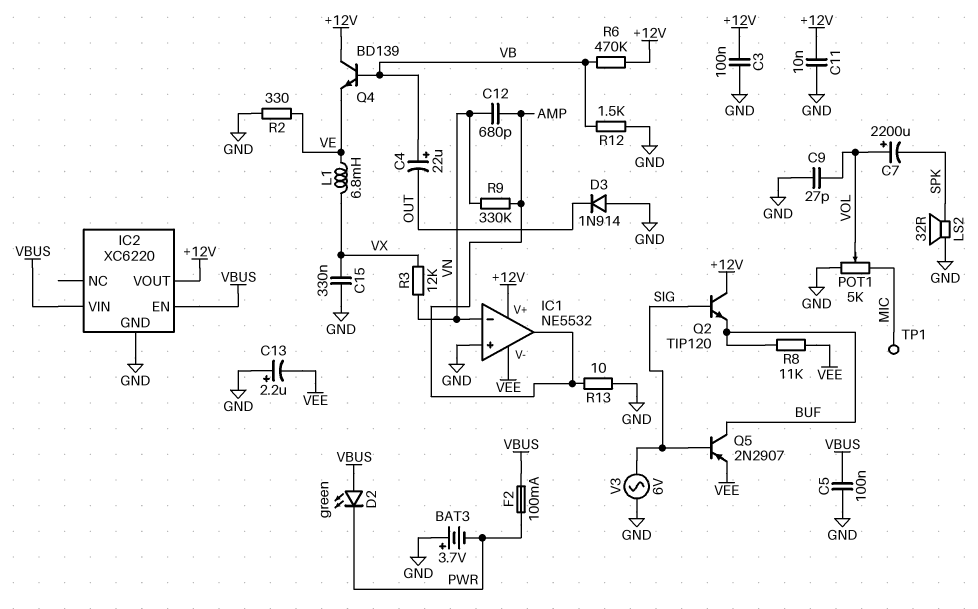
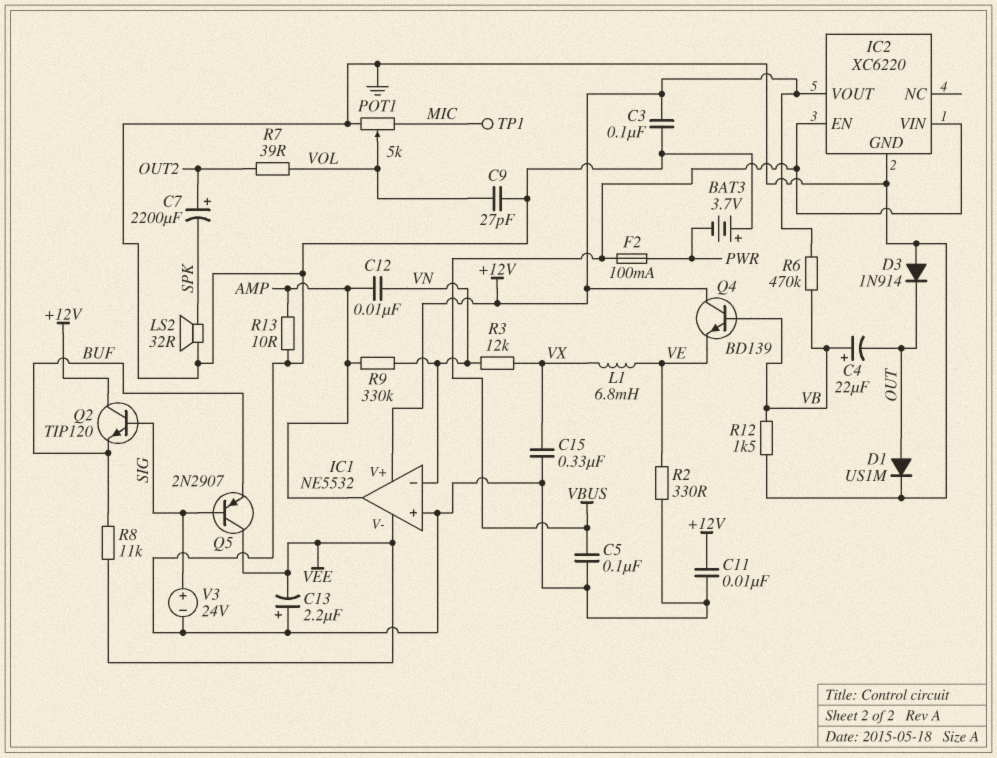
C7: 2200uF (plus VOL, minus SPK) -> 2200uF (plus OUT2, minus SPK)
C12: 680pF (AMP, VN) -> 10nF (AMP, VN)
D1: none -> diode US1M (A OUT, K GND)
D2: LED green (A VBUS, K PWR) -> none
Q5: PNP 2N2907 (B SIG, C BUF, E VEE) -> PNP 2N2907 (B SIG, C VEE, E BUF)
R7: none -> 39 (OUT2, VOL)
V3: AC 6V (GND, SIG) -> 24V (plus SIG, minus GND)

